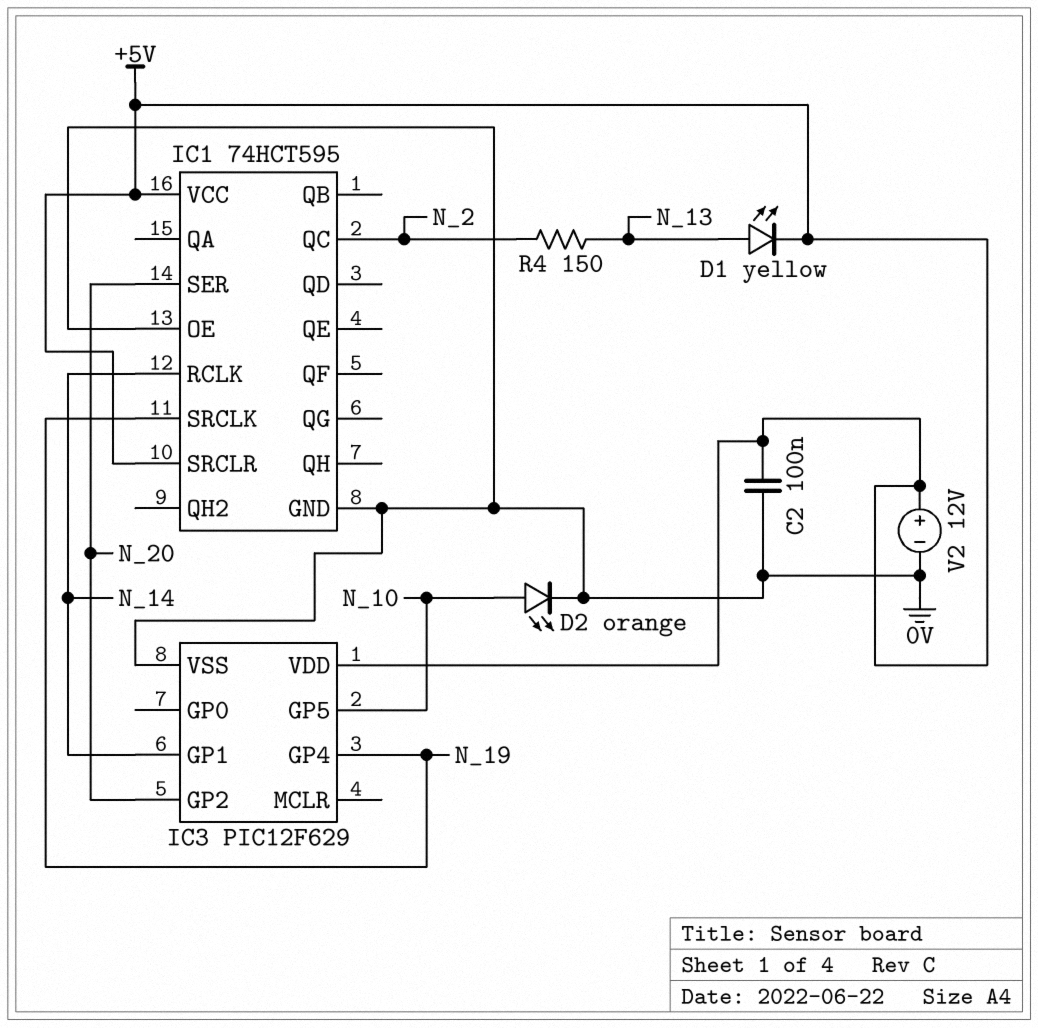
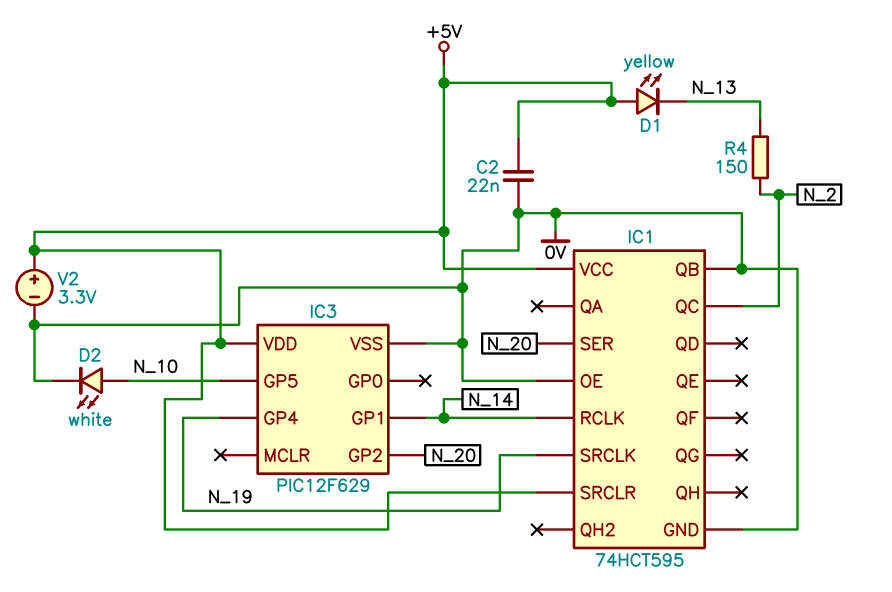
C2: 100nF (+5V, 0V) -> 22nF (+5V, 0V)
D1: LED yellow (A N_13, K +5V) -> LED yellow (A +5V, K N_13)
D2: LED orange (A N_10, K 0V) -> LED white (A N_10, K 0V)
IC1 pin QB: none -> 0V
V2: 12V (plus +5V, minus 0V) -> 3.3V (plus +5V, minus 0V)

